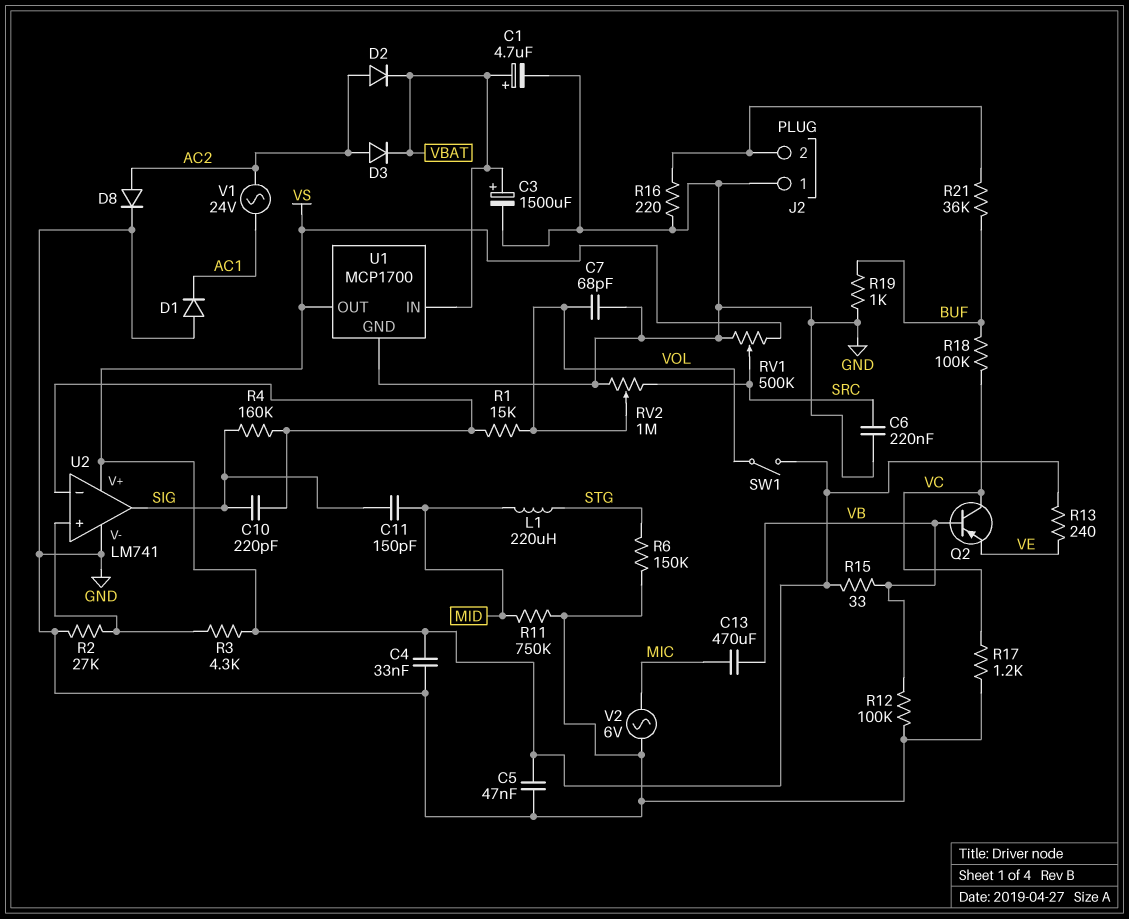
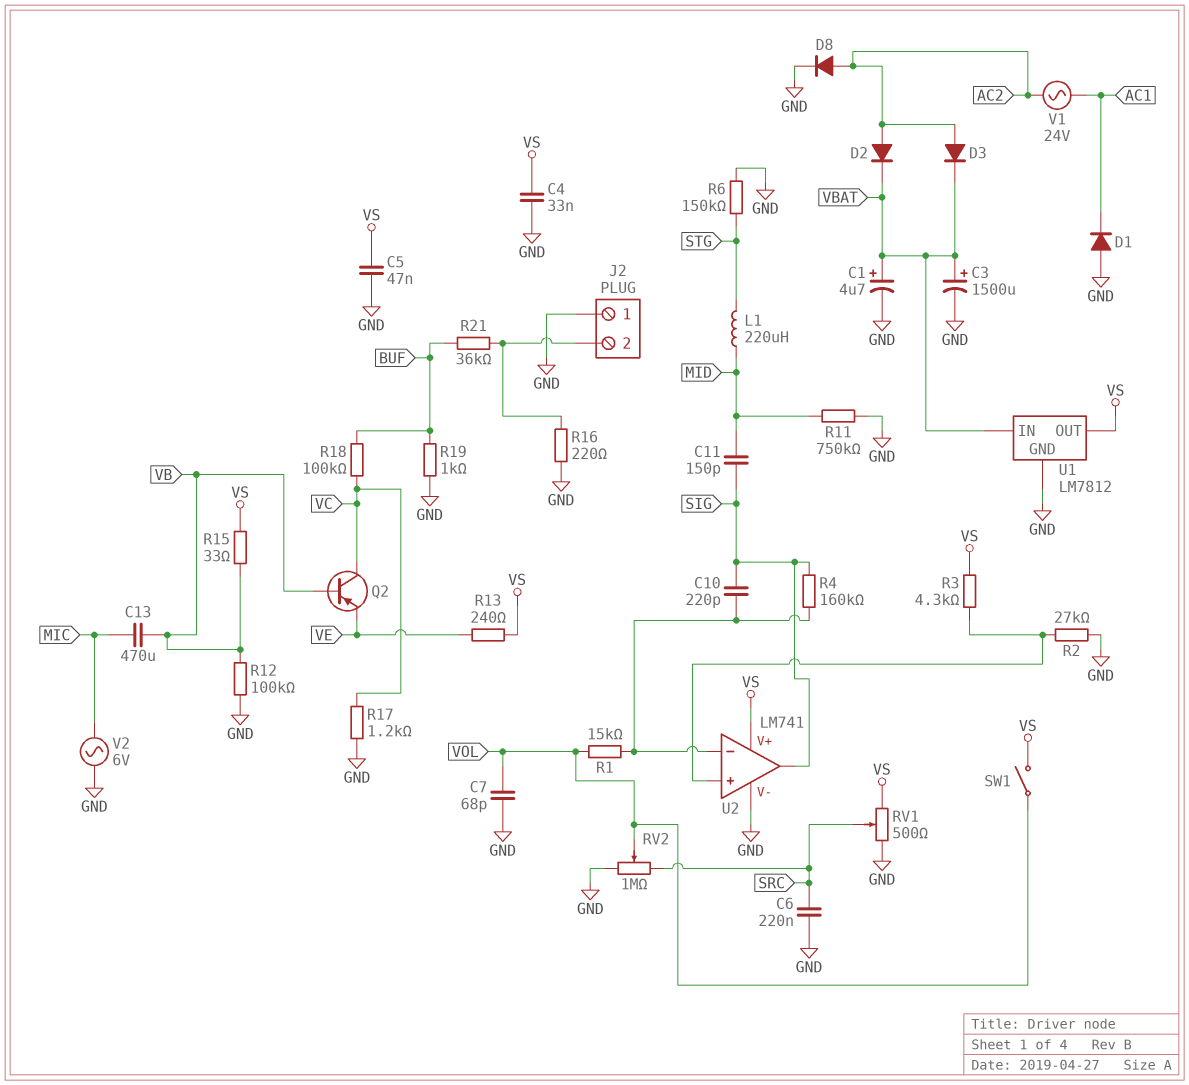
RV1: 500k (GND, VS, wiper SRC) -> 500 (GND, VS, wiper SRC)
U1: MCP1700 -> LM7812

